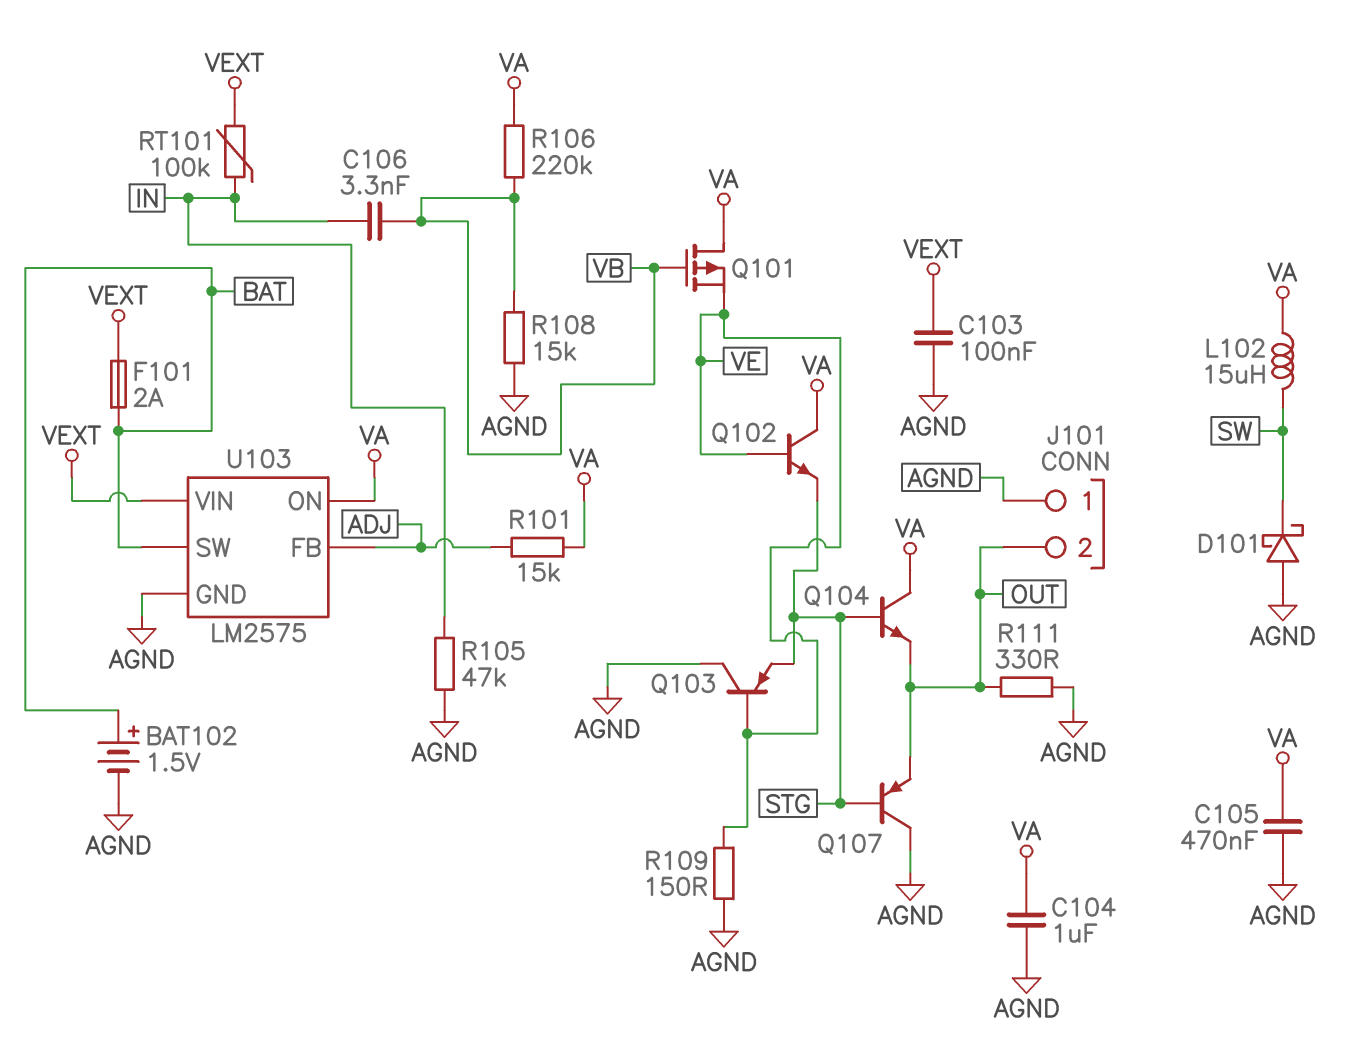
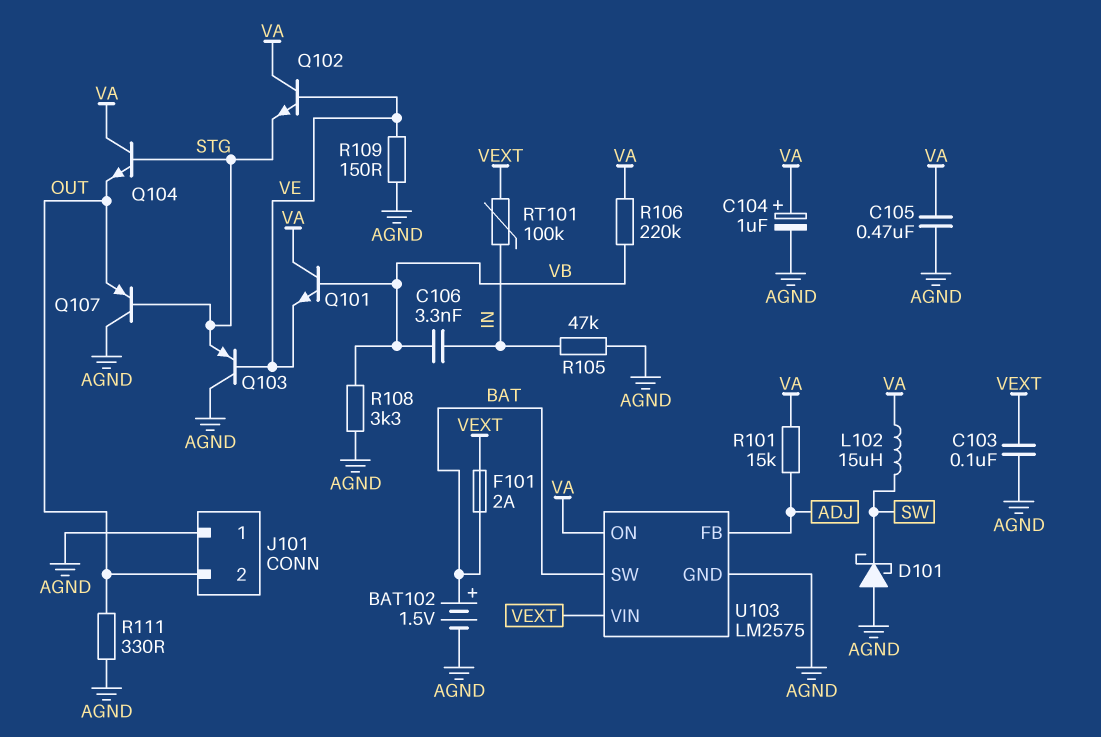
C104: 1uF (AGND, VA) -> 1uF (plus VA, minus AGND)
Q101: PMOS (G VB, D VA, S VE) -> NPN (B VB, C VA, E VE)
R108: 15k (AGND, VB) -> 3.3k (AGND, VB)

